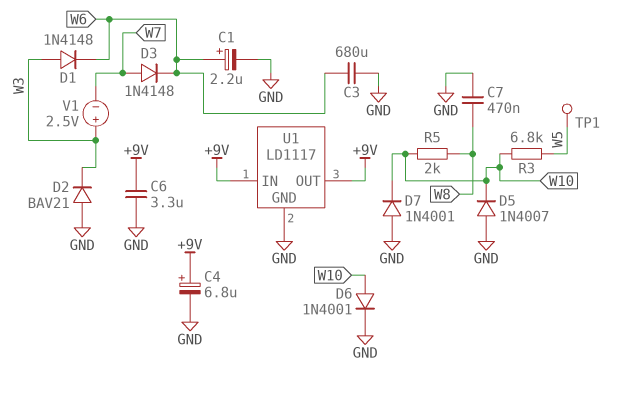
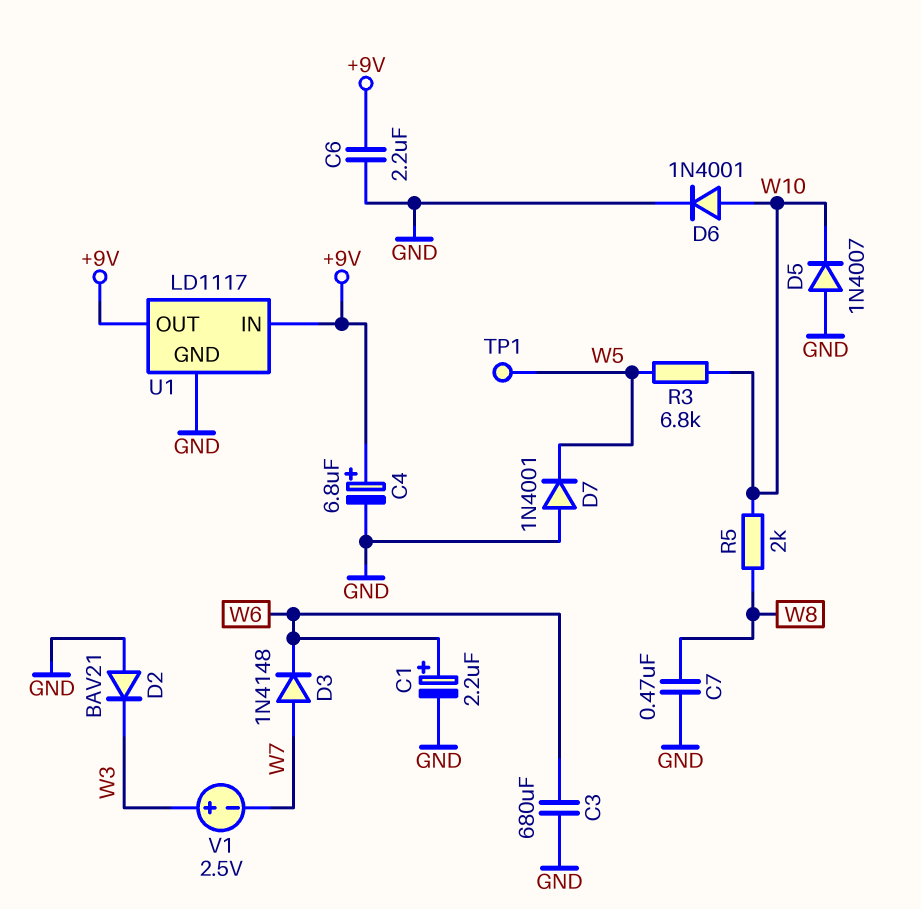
C6: 3.3uF (+9V, GND) -> 2.2uF (+9V, GND)
D1: diode 1N4148 (A W3, K W6) -> none
D7: diode 1N4001 (A GND, K W10) -> diode 1N4001 (A GND, K W5)

